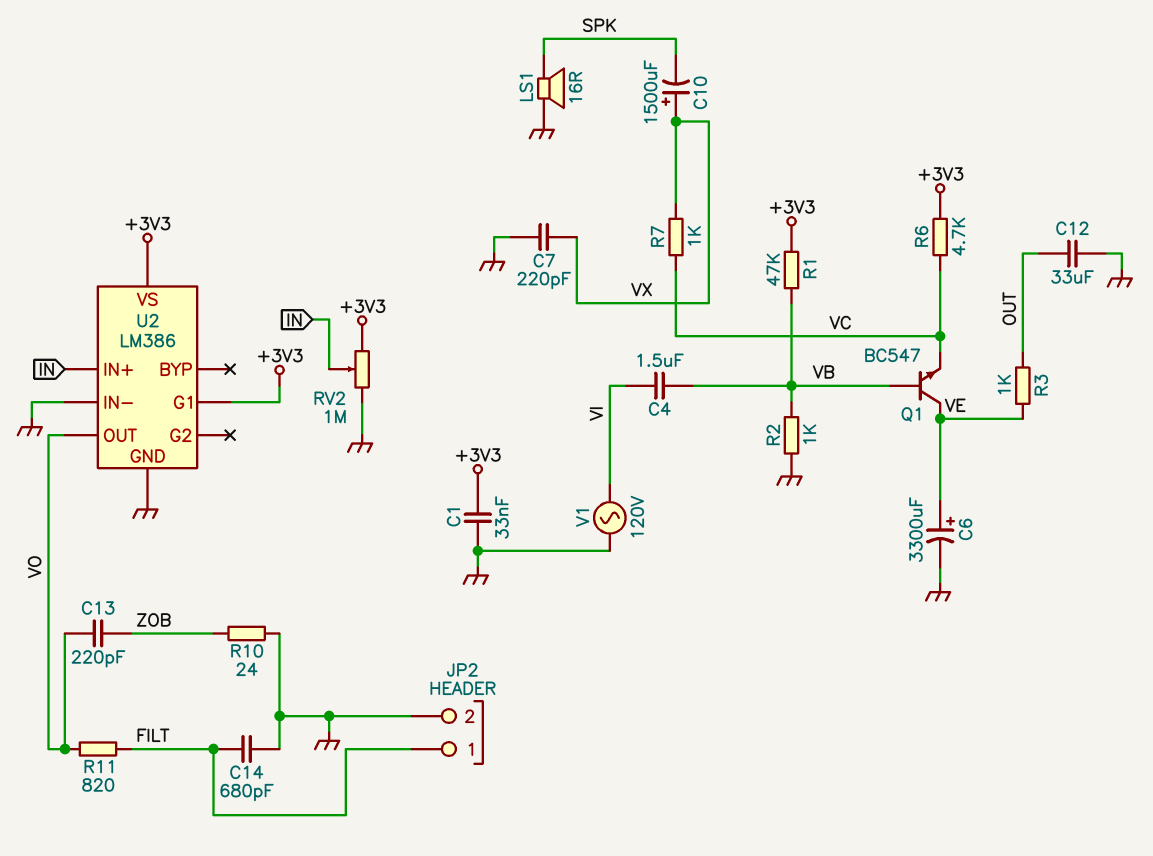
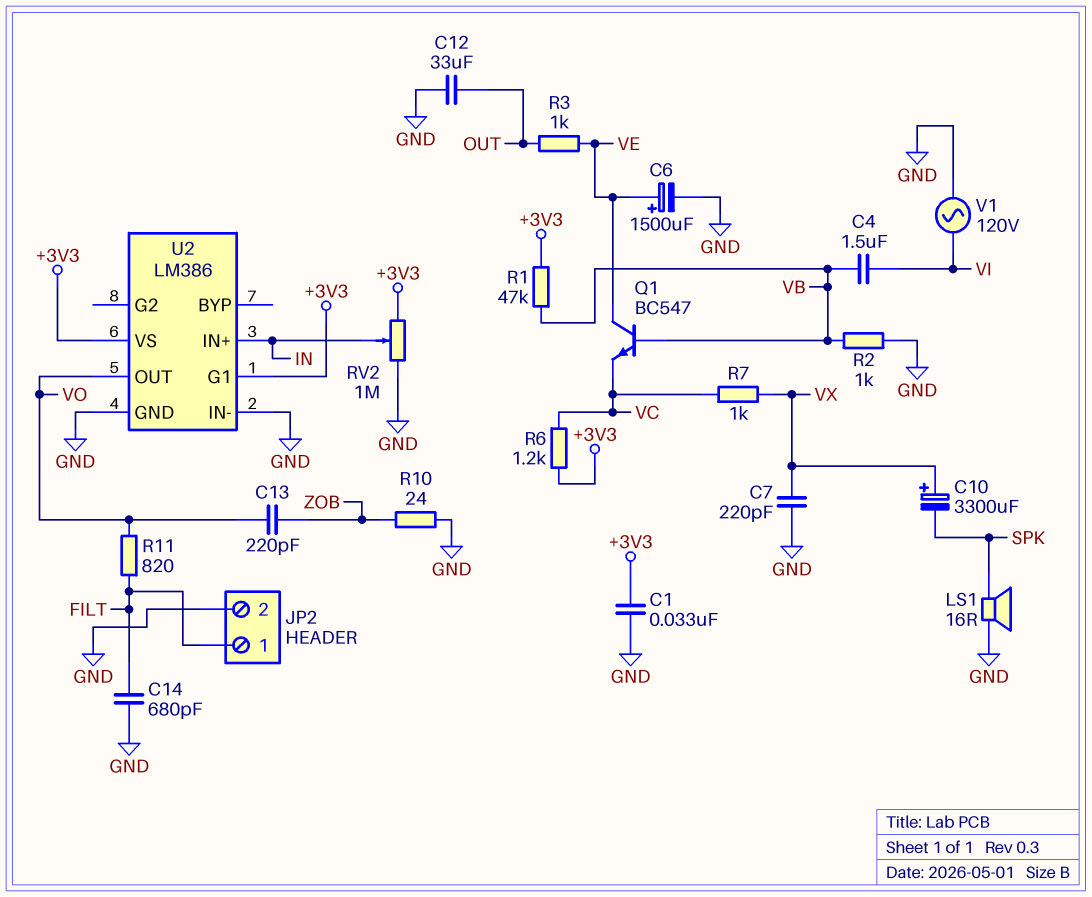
C6: 3300uF (plus VE, minus GND) -> 1500uF (plus VE, minus GND)
C10: 1500uF (plus VX, minus SPK) -> 3300uF (plus VX, minus SPK)
R6: 4.7k (+3V3, VC) -> 1.2k (+3V3, VC)

